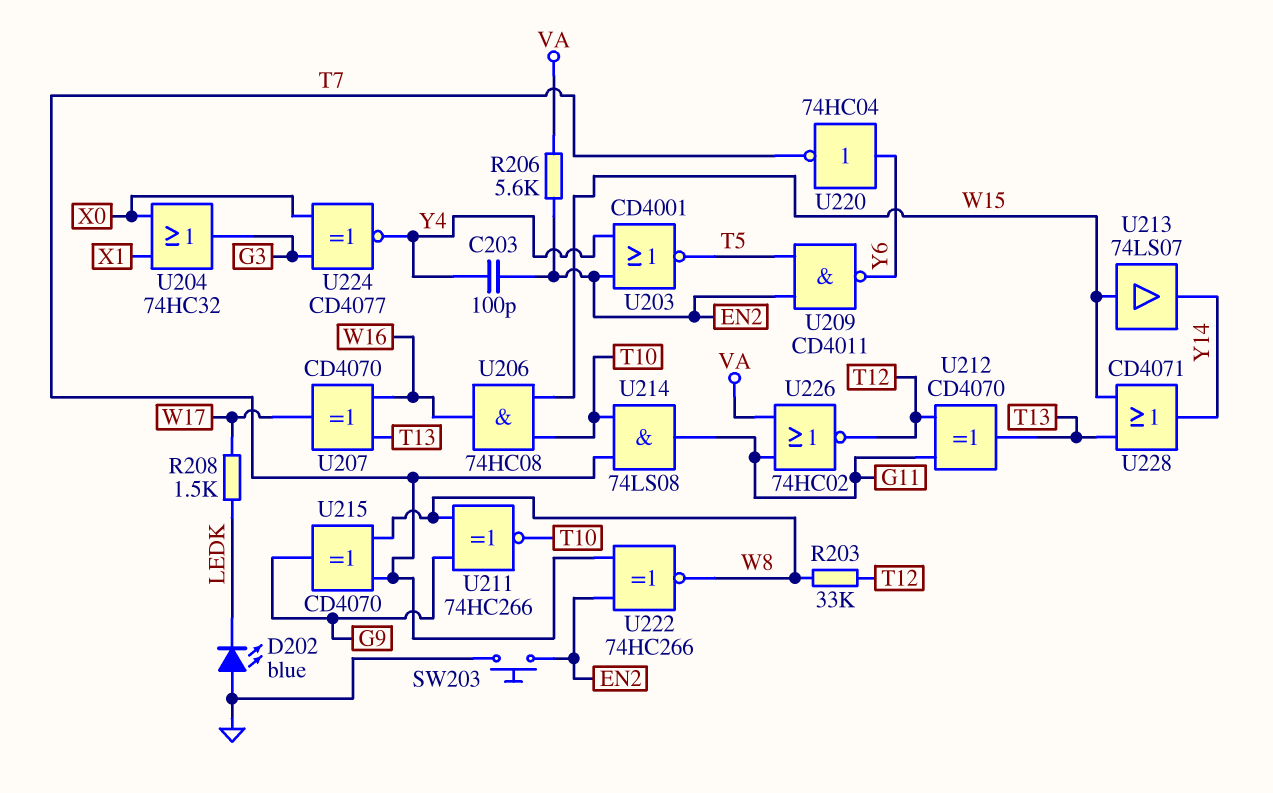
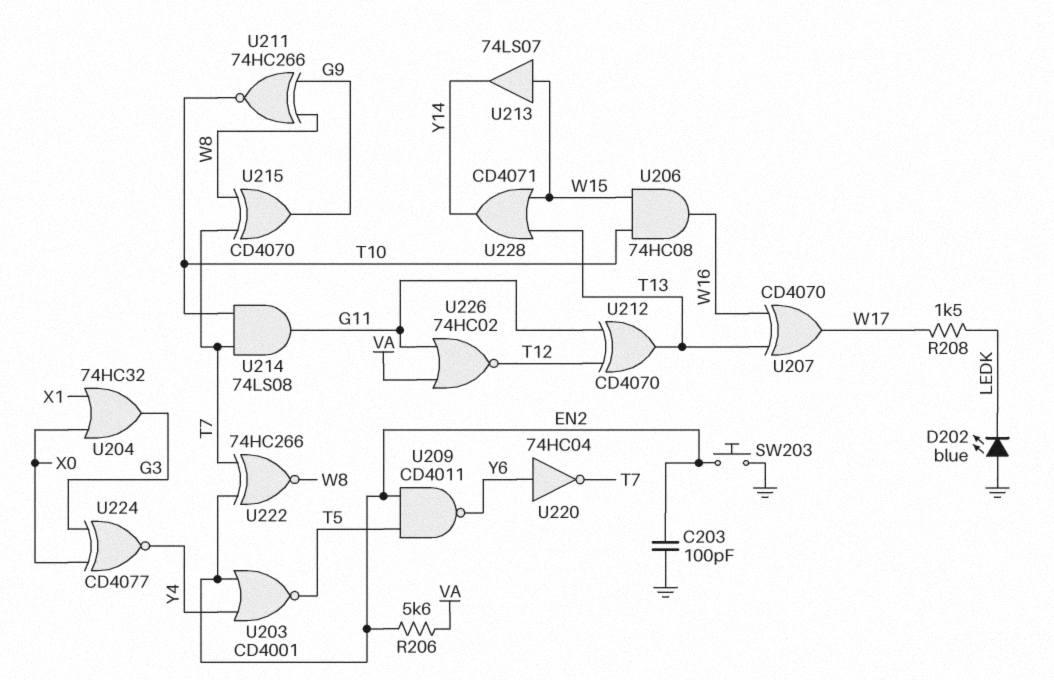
C203: 100pF (EN2, Y4) -> 100pF (EN2, GND)
R203: 33k (T12, W8) -> none

